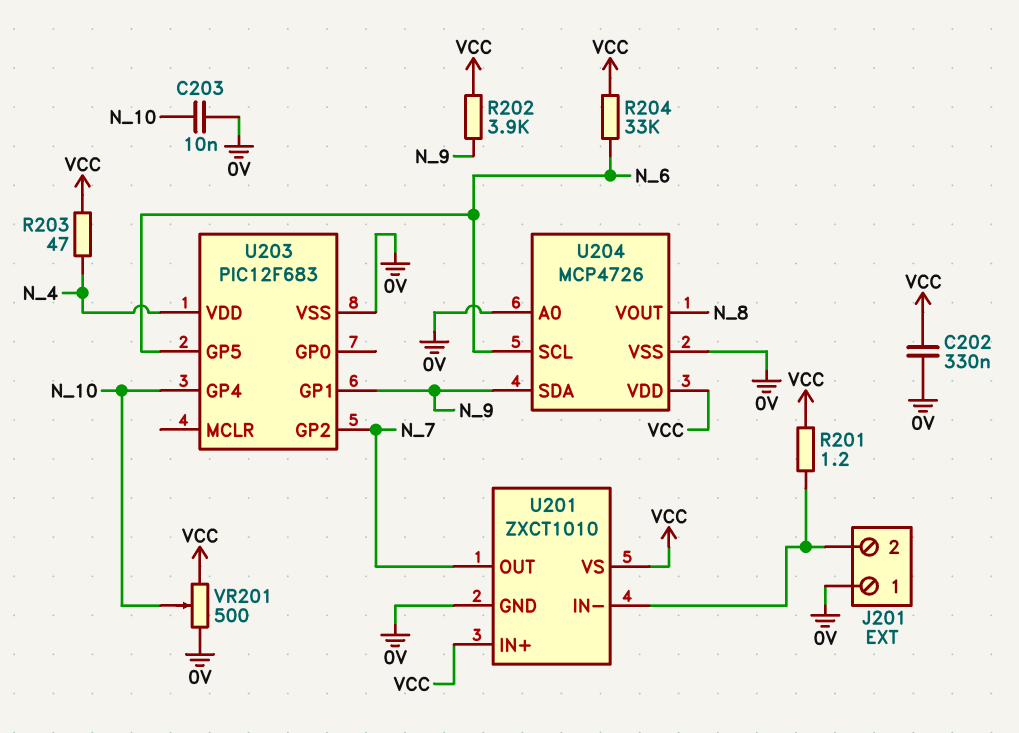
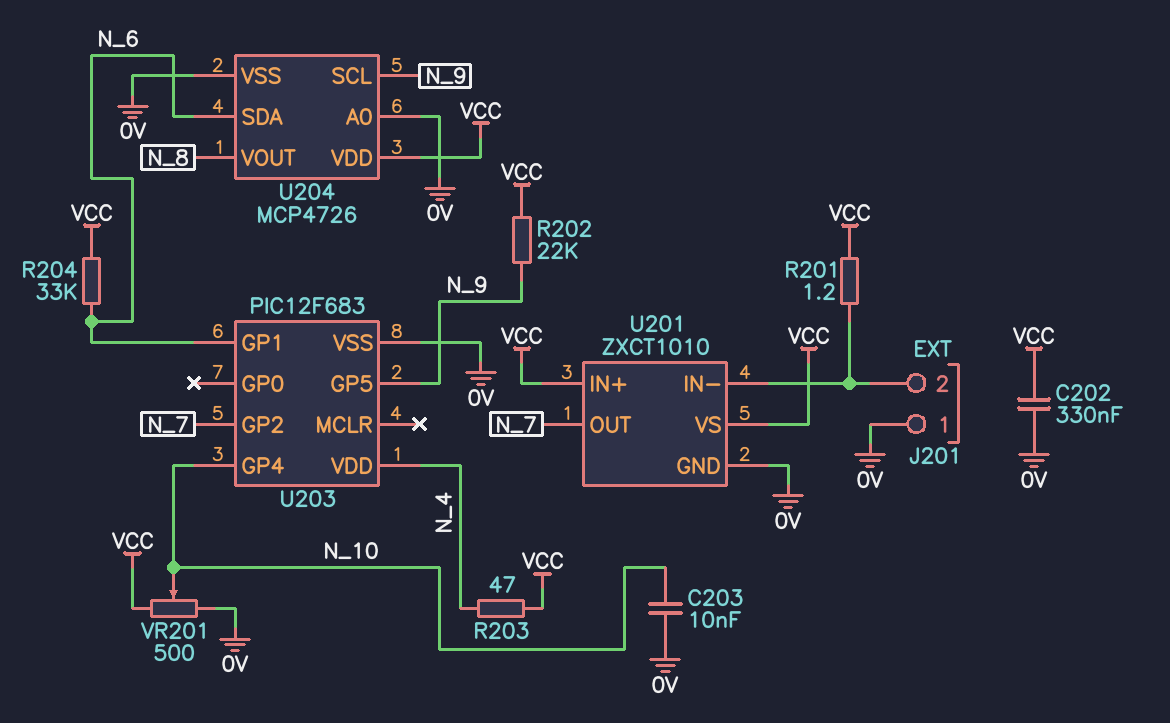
R202: 3.9k (N_9, VCC) -> 22k (N_9, VCC)
U203 pin GP1: N_9 -> N_6
U203 pin GP5: N_6 -> N_9
U204 pin SCL: N_6 -> N_9
U204 pin SDA: N_9 -> N_6

